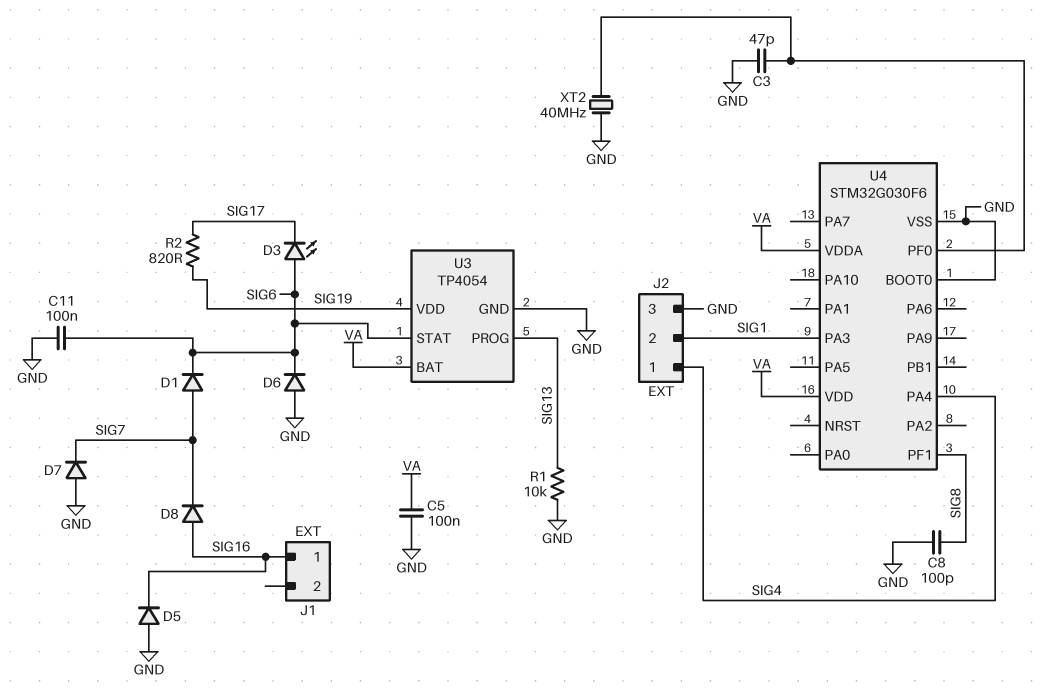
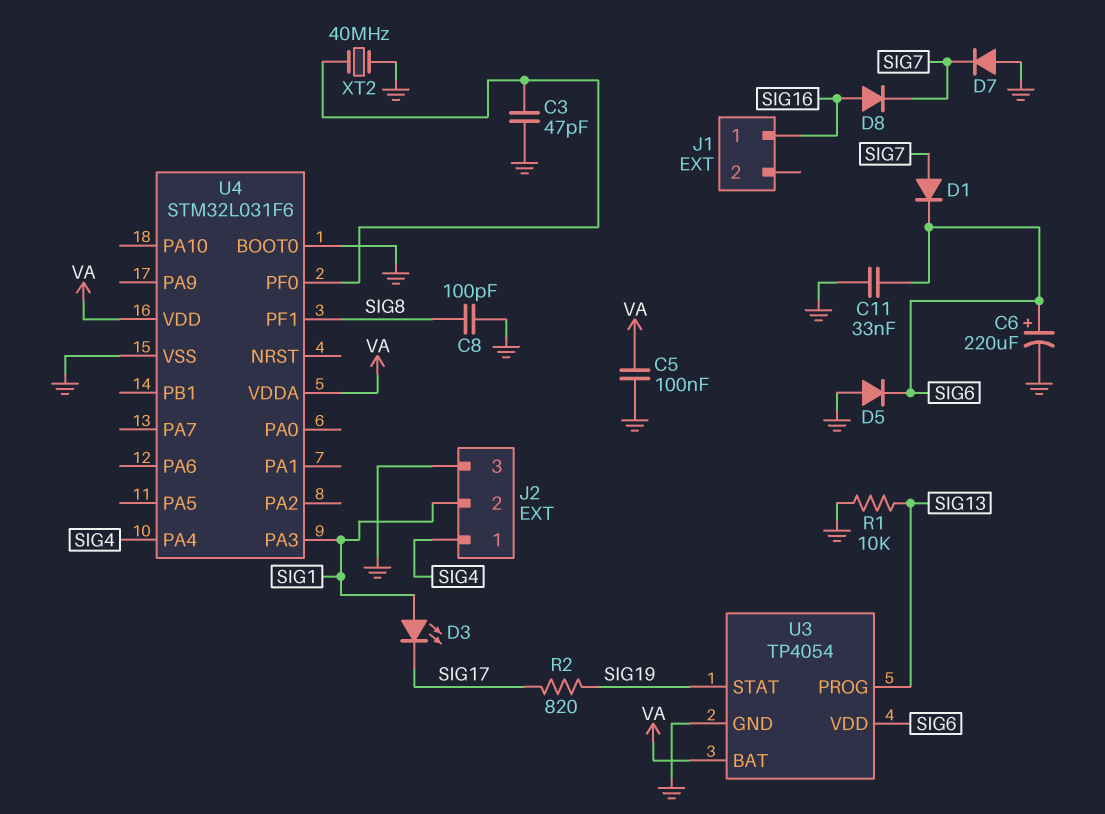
C6: none -> 220uF (plus SIG6, minus GND)
C11: 100nF (GND, SIG6) -> 33nF (GND, SIG6)
D3: LED (A SIG6, K SIG17) -> LED (A SIG1, K SIG17)
D5: diode (A GND, K SIG16) -> diode (A GND, K SIG6)
D6: diode (A GND, K SIG6) -> none
U3 pin STAT: SIG6 -> SIG19
U3 pin VDD: SIG19 -> SIG6
U4: STM32G030F6 -> STM32L031F6

